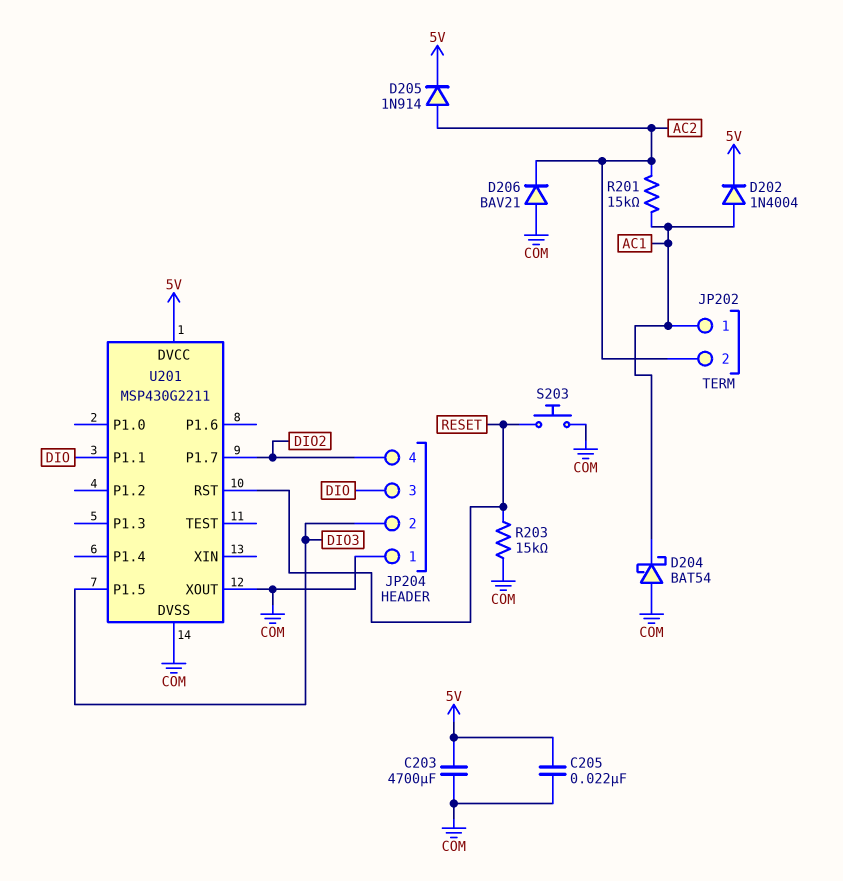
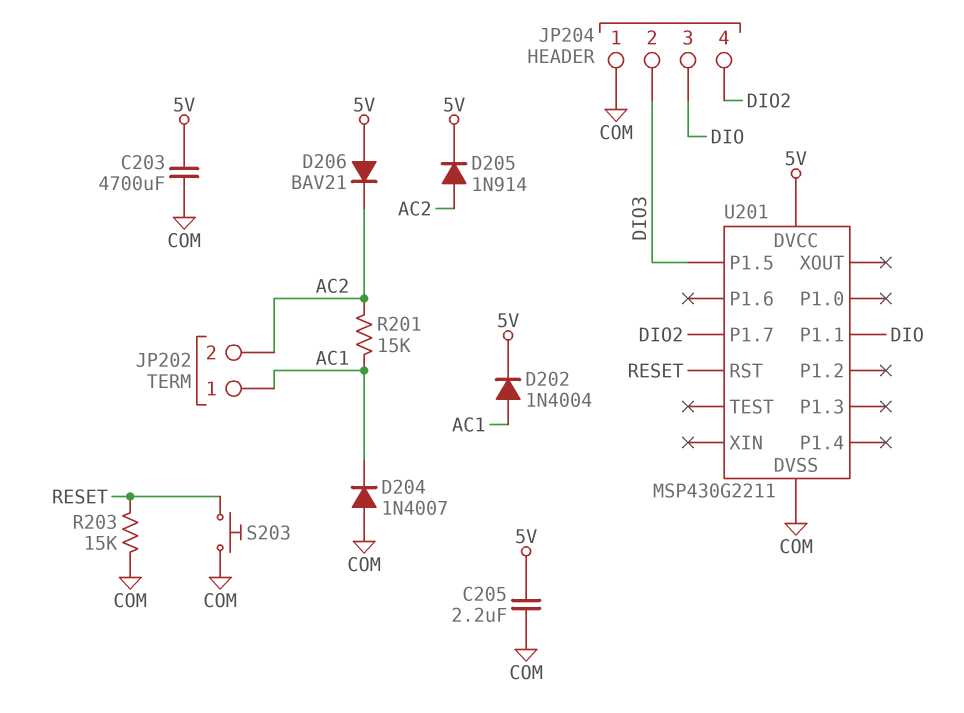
C205: 22nF (5V, COM) -> 2.2uF (5V, COM)
D204: schottky BAT54 (A COM, K AC1) -> diode 1N4007 (A COM, K AC1)
D206: diode BAV21 (A COM, K AC2) -> diode BAV21 (A 5V, K AC2)
U201 pin XOUT: COM -> none

